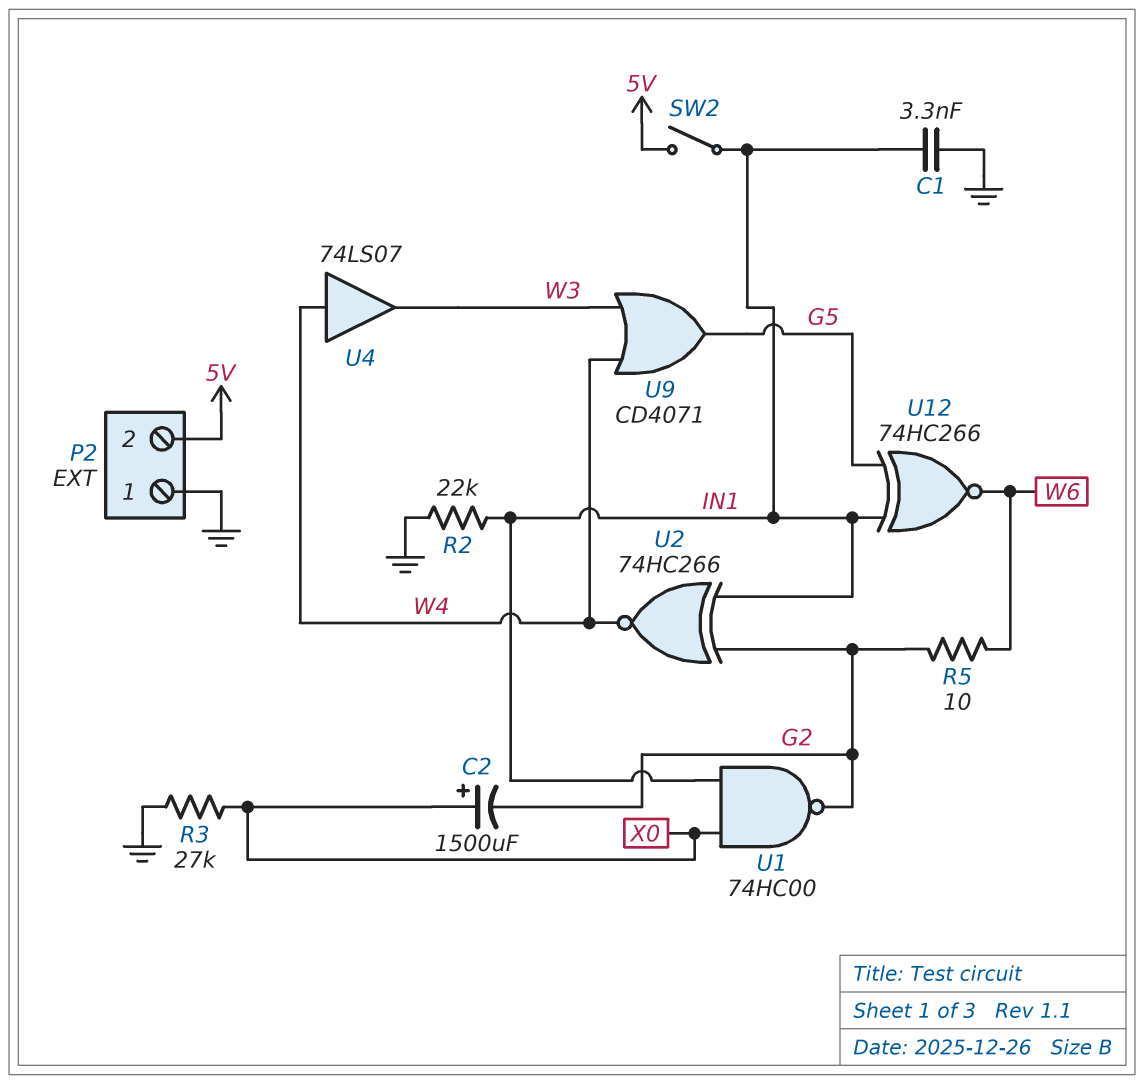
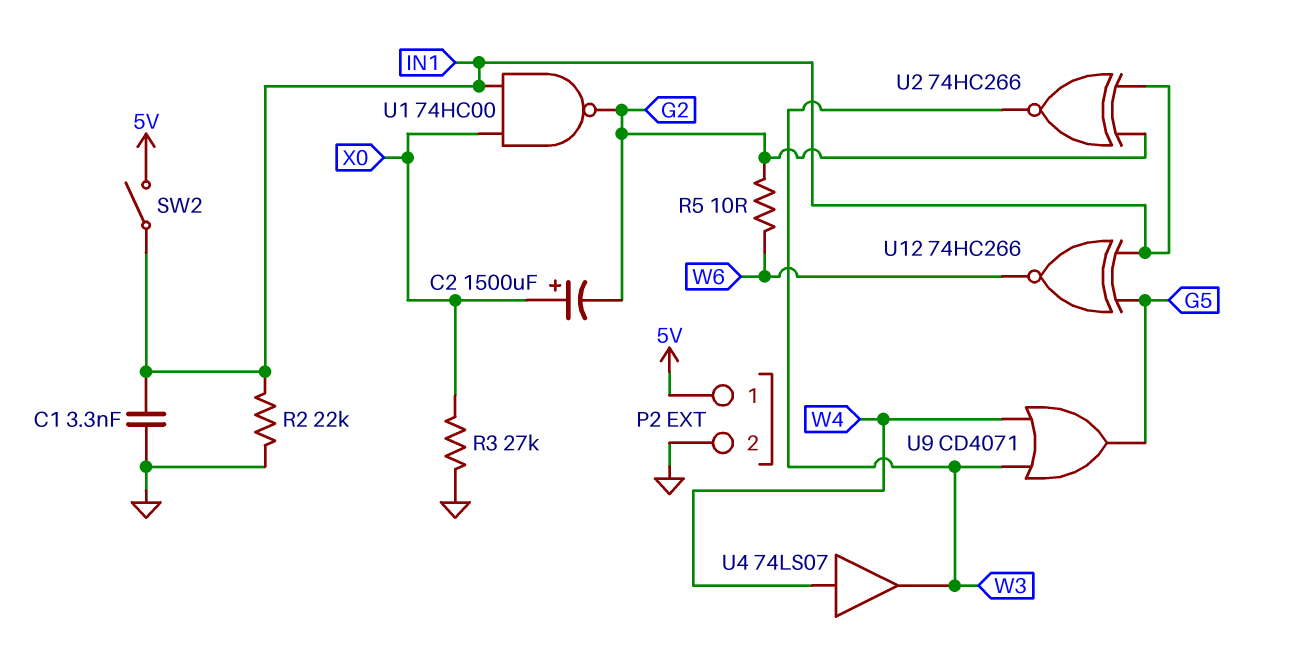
P2 pin 1: GND -> 5V
P2 pin 2: 5V -> GND
U2: XNOR 74HC266 (in G2, in IN1, out W4) -> XNOR 74HC266 (in G2, in IN1, out W3)

